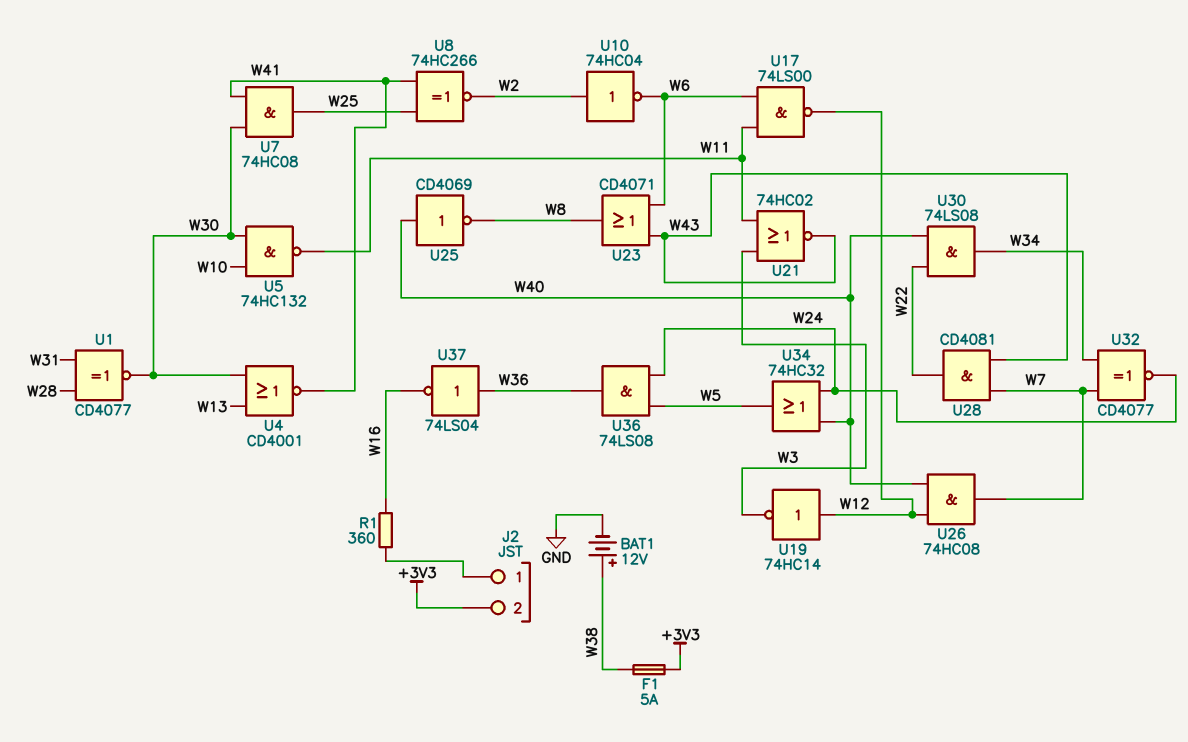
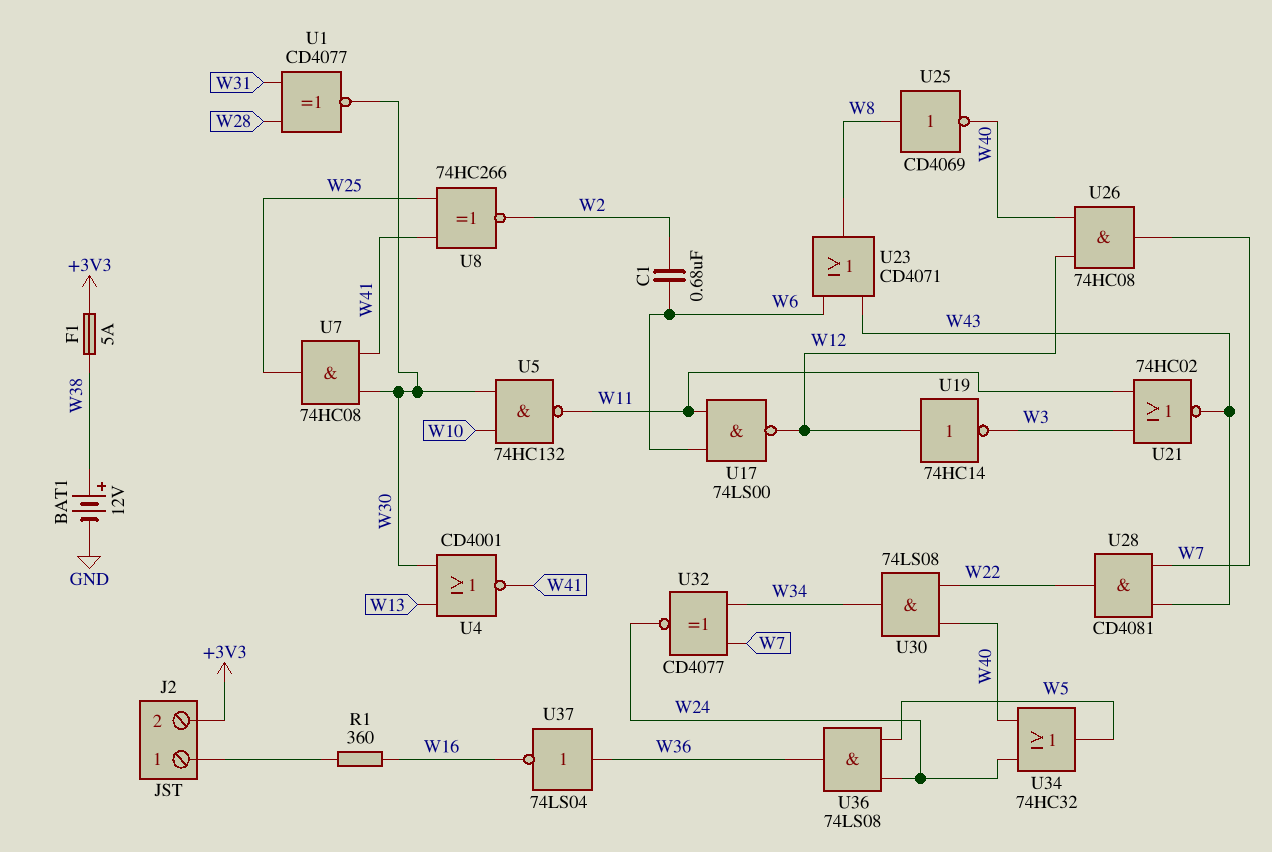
C1: none -> 680nF (W2, W6)
U10: NOT 74HC04 (in W2, out W6) -> none
U25: NOT CD4069 (in W40, out W8) -> NOT CD4069 (in W8, out W40)

